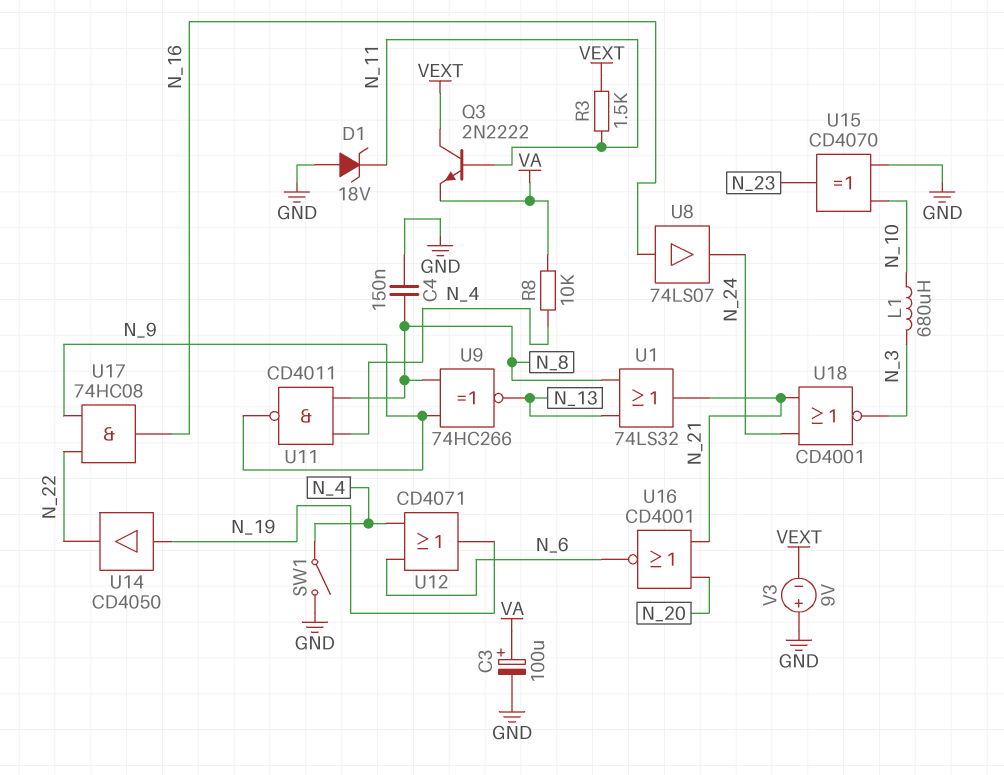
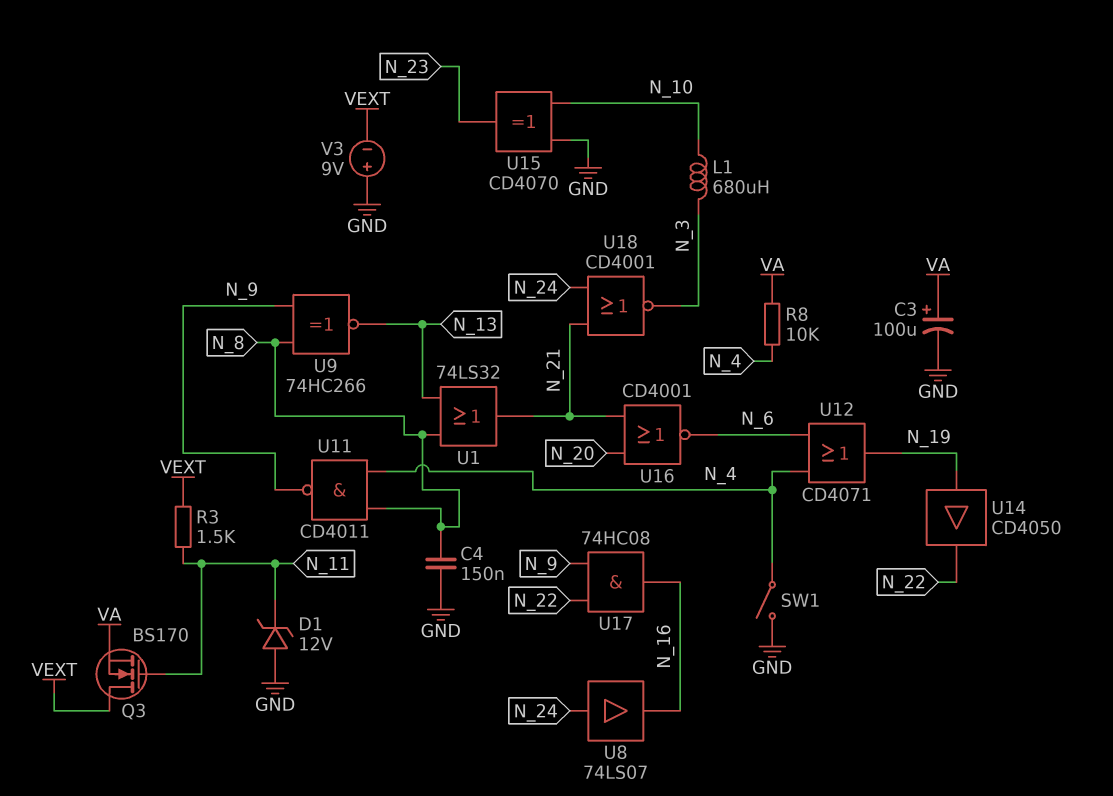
D1: zener 18V (A GND, K N_11) -> zener 12V (A GND, K N_11)
Q3: NPN 2N2222 (B N_11, C VEXT, E VA) -> NMOS BS170 (G N_11, D VEXT, S VA)
U8: buffer 74LS07 (in N_16, out N_24) -> buffer 74LS07 (in N_24, out N_16)

